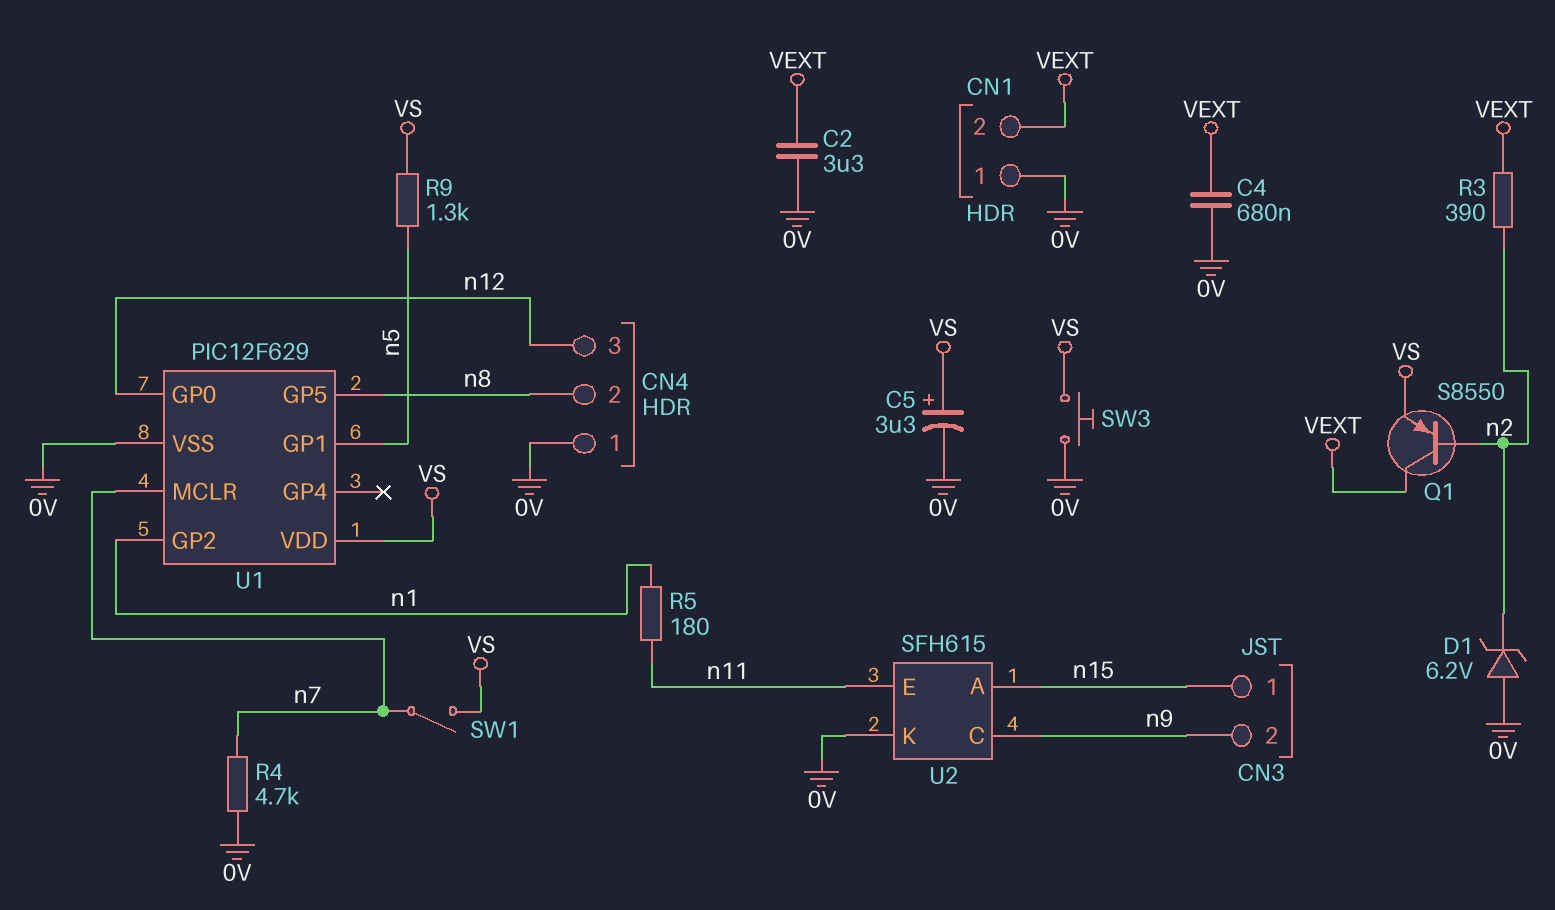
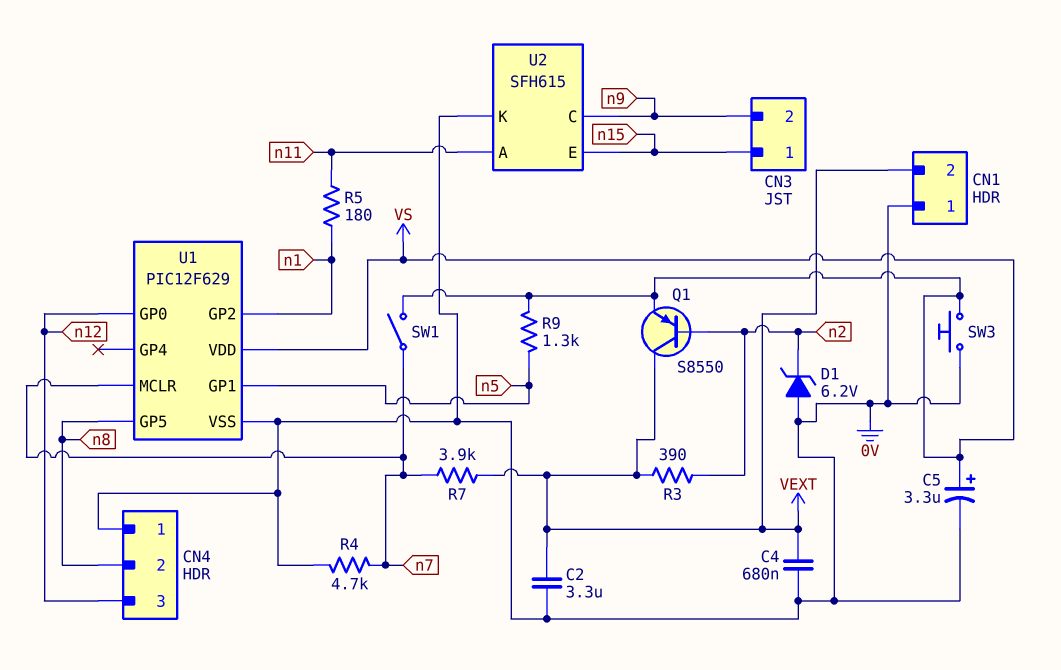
R7: none -> 3.9k (VEXT, n7)
U2 pin A: n15 -> n11
U2 pin E: n11 -> n15

